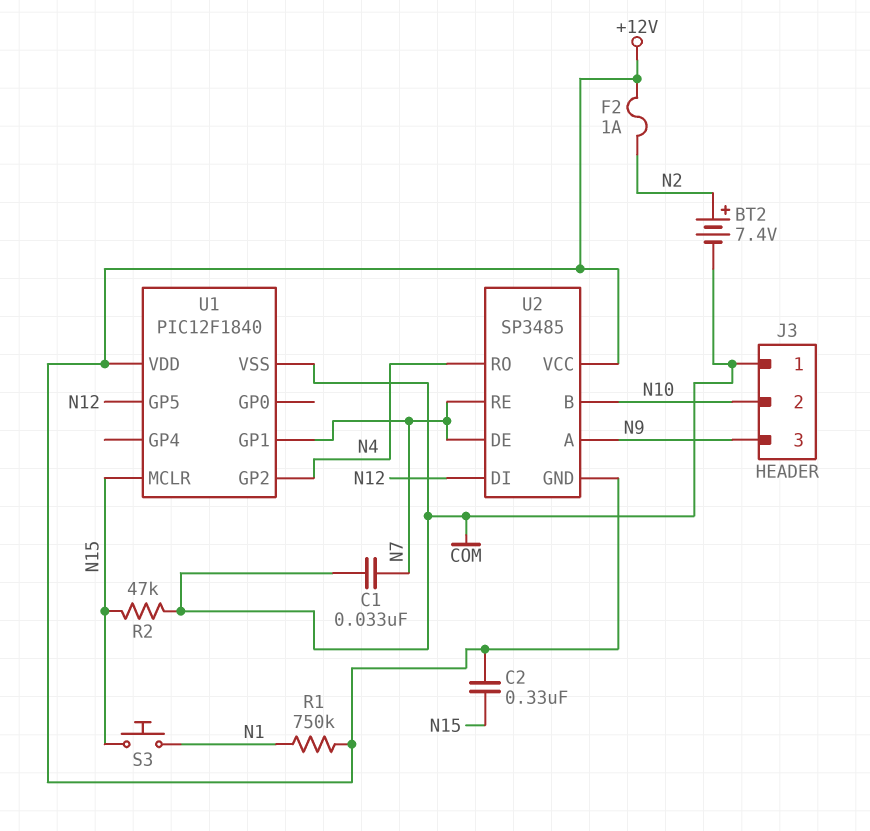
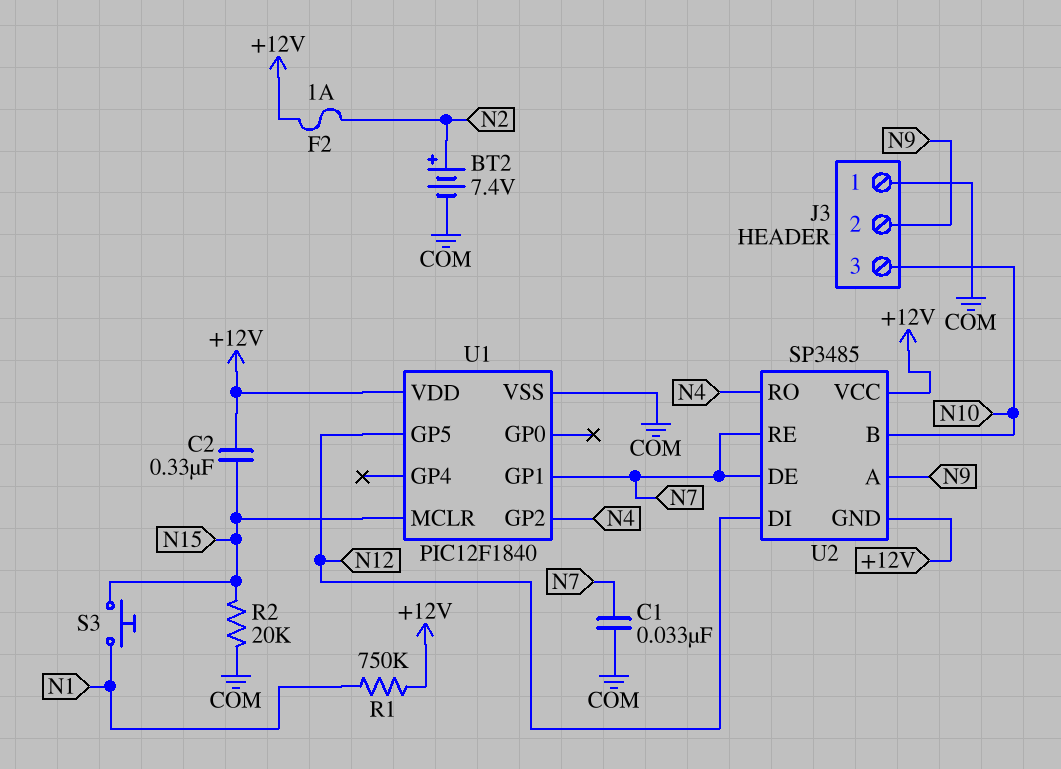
J3 pin 2: N10 -> N9
J3 pin 3: N9 -> N10
R2: 47k (COM, N15) -> 20k (COM, N15)

